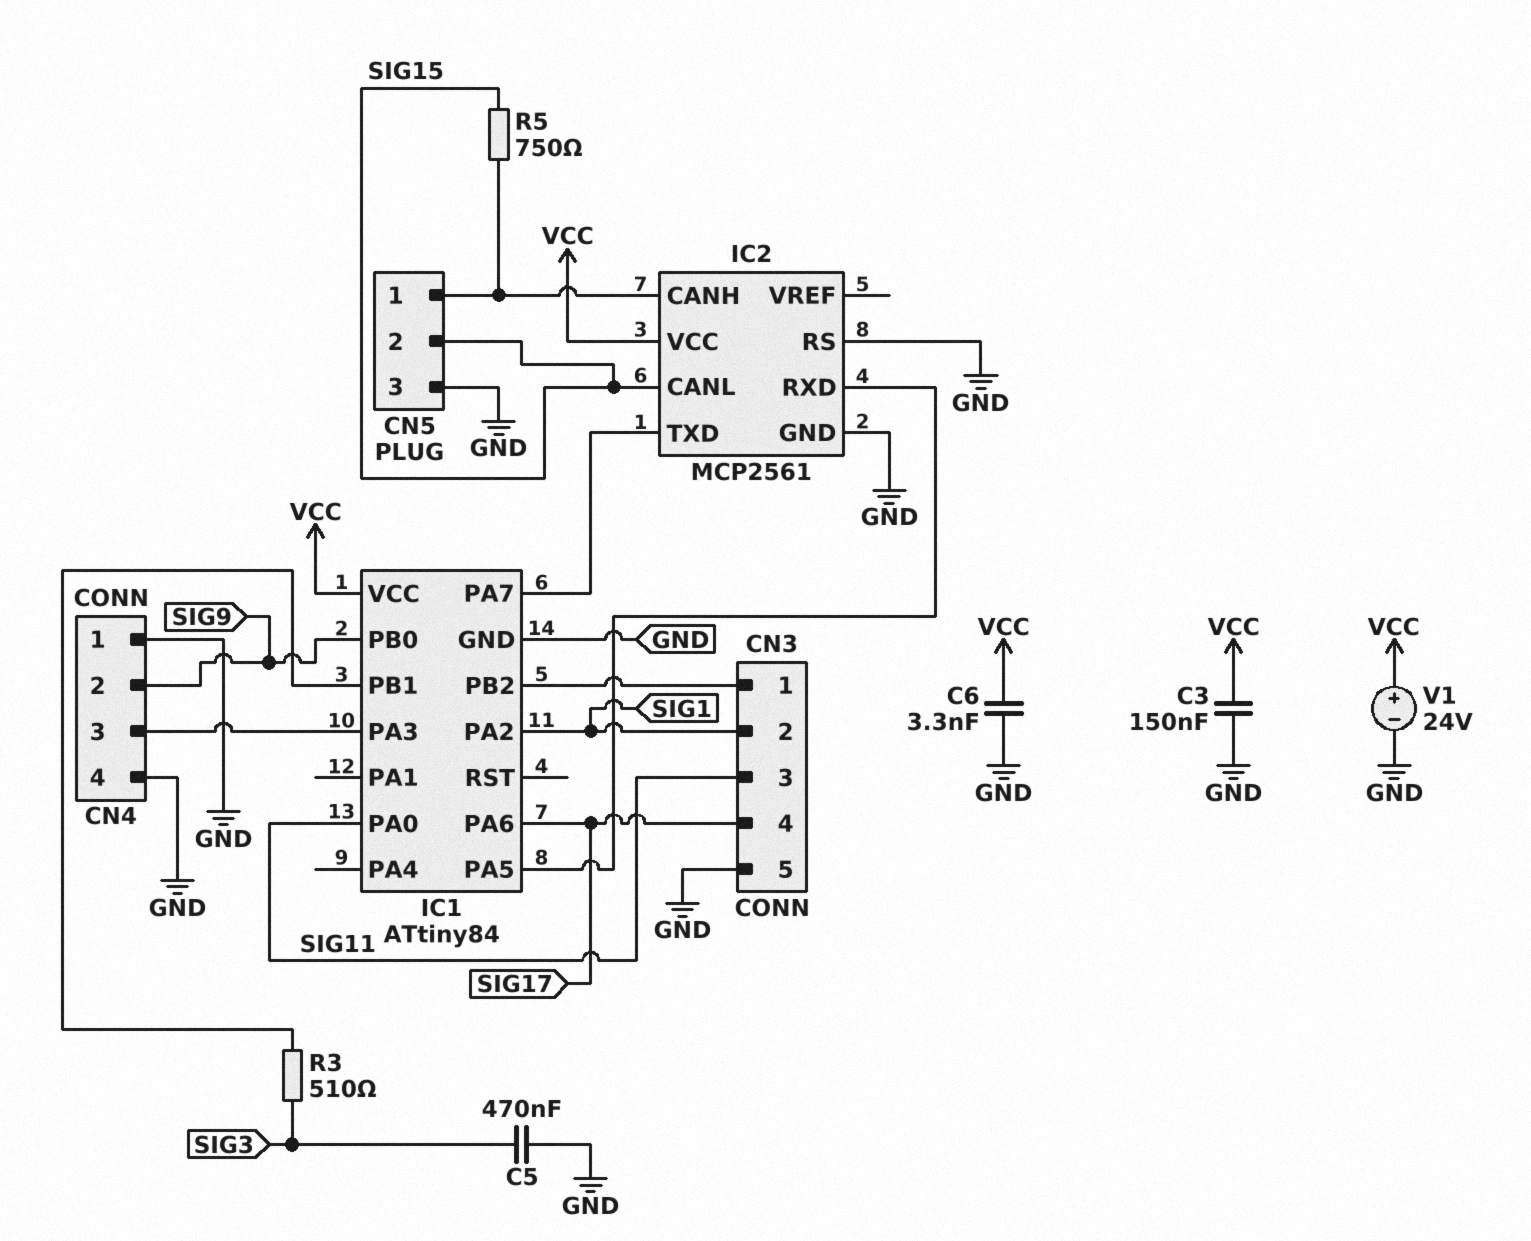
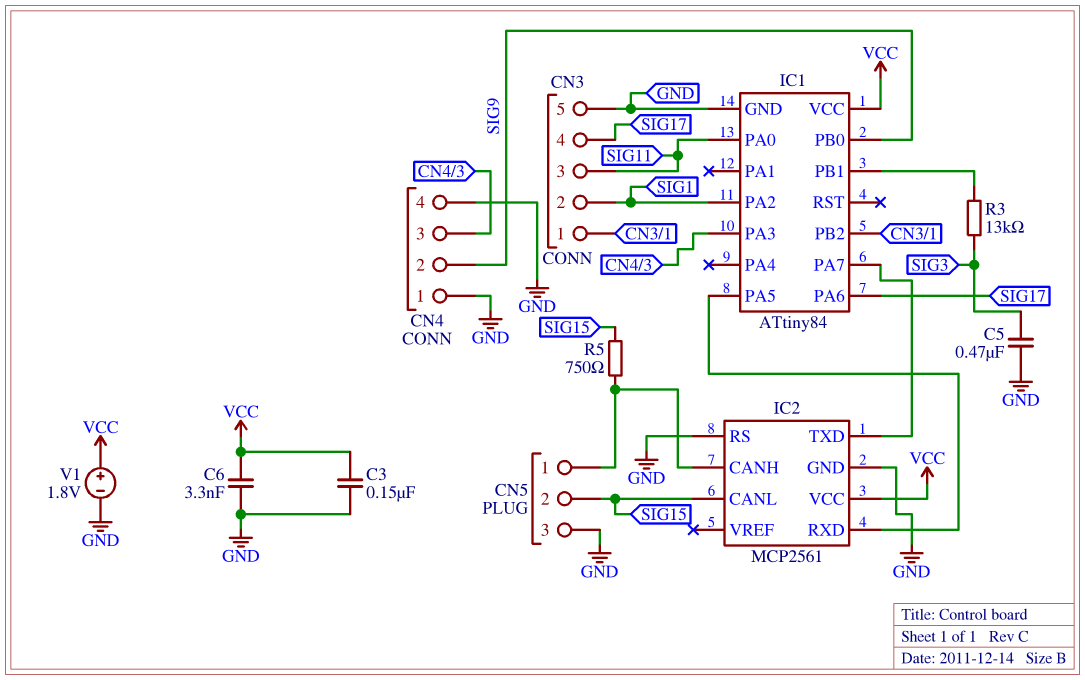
R3: 510 (IC1/PB1, SIG3) -> 13k (IC1/PB1, SIG3)
V1: 24V (plus VCC, minus GND) -> 1.8V (plus VCC, minus GND)

